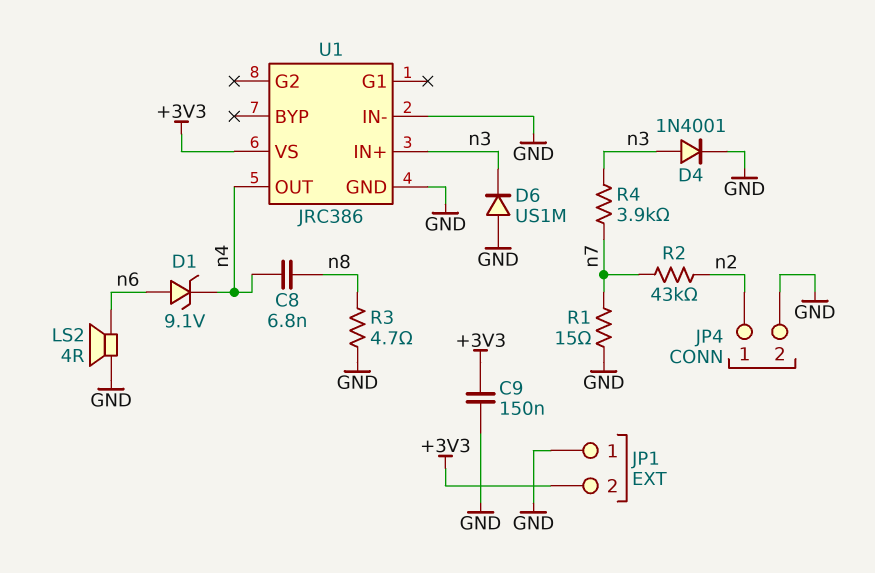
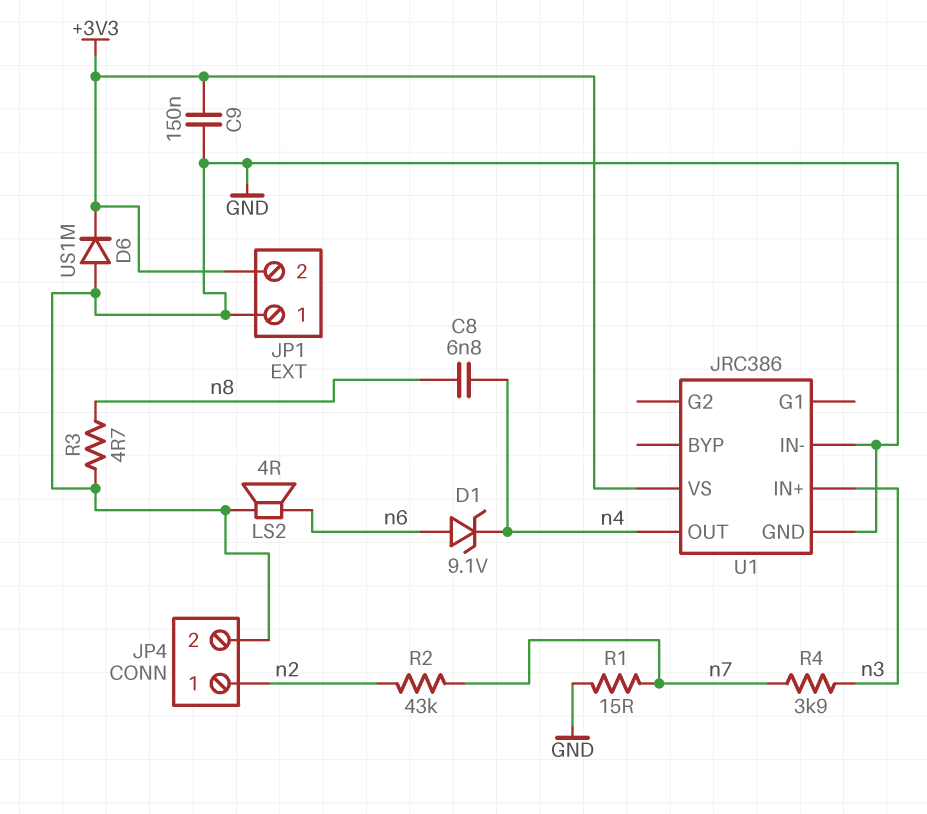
D4: diode 1N4001 (A n3, K GND) -> none
D6: diode US1M (A GND, K n3) -> diode US1M (A GND, K +3V3)

